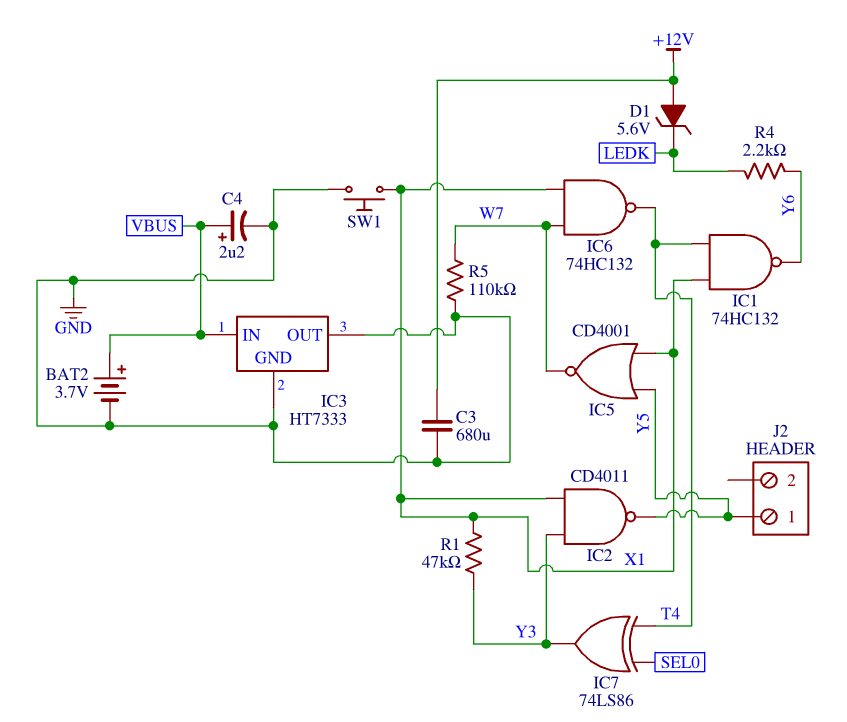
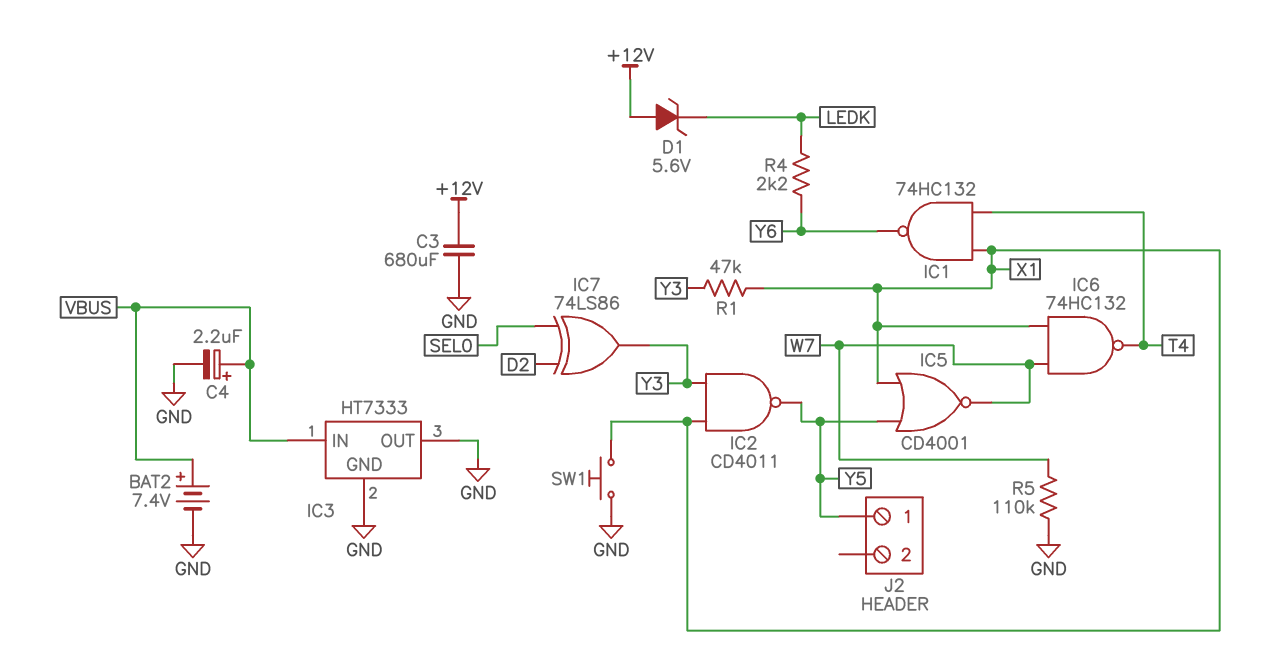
BAT2: 3.7V (plus VBUS, minus GND) -> 7.4V (plus VBUS, minus GND)
IC7: XOR 74LS86 (in SEL0, in T4, out Y3) -> XOR 74LS86 (in D2, in SEL0, out Y3)

